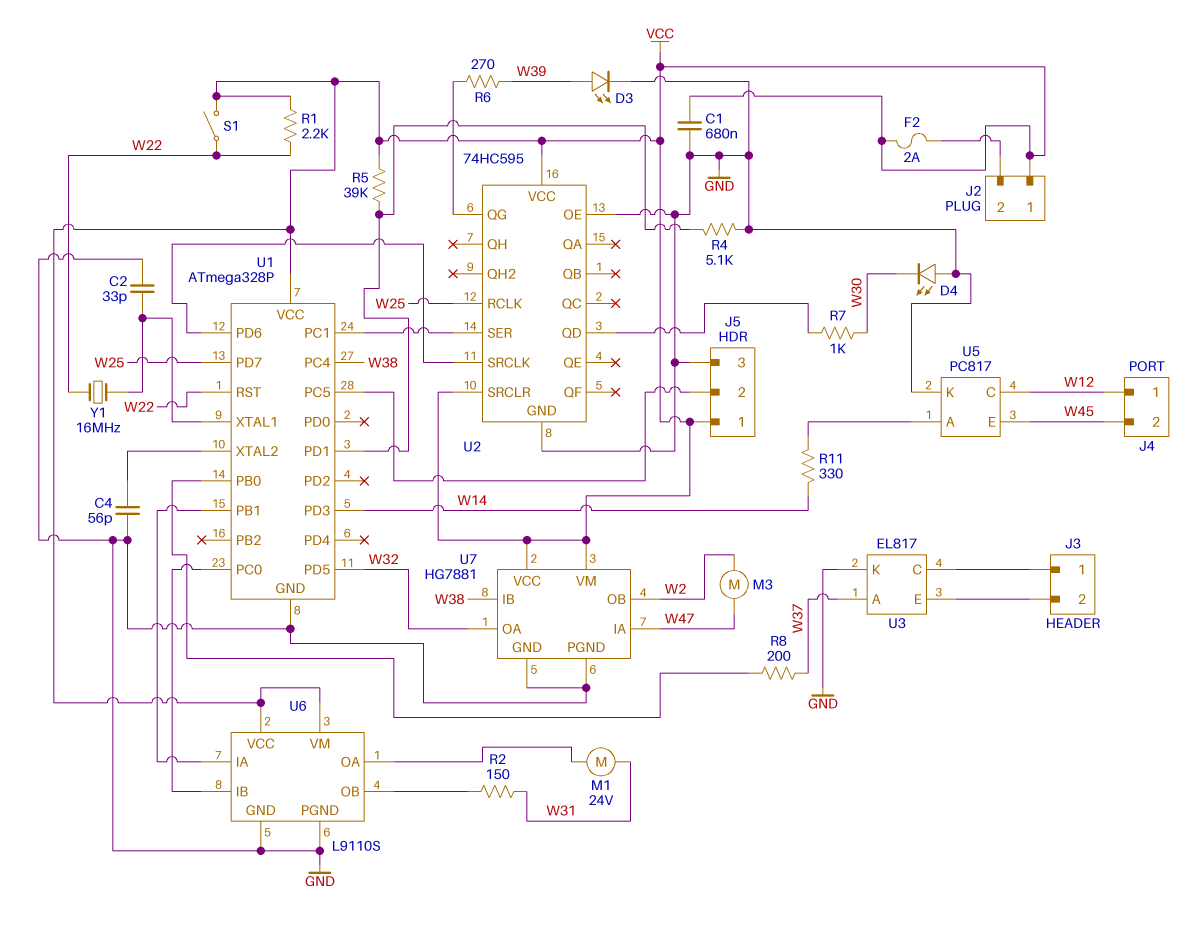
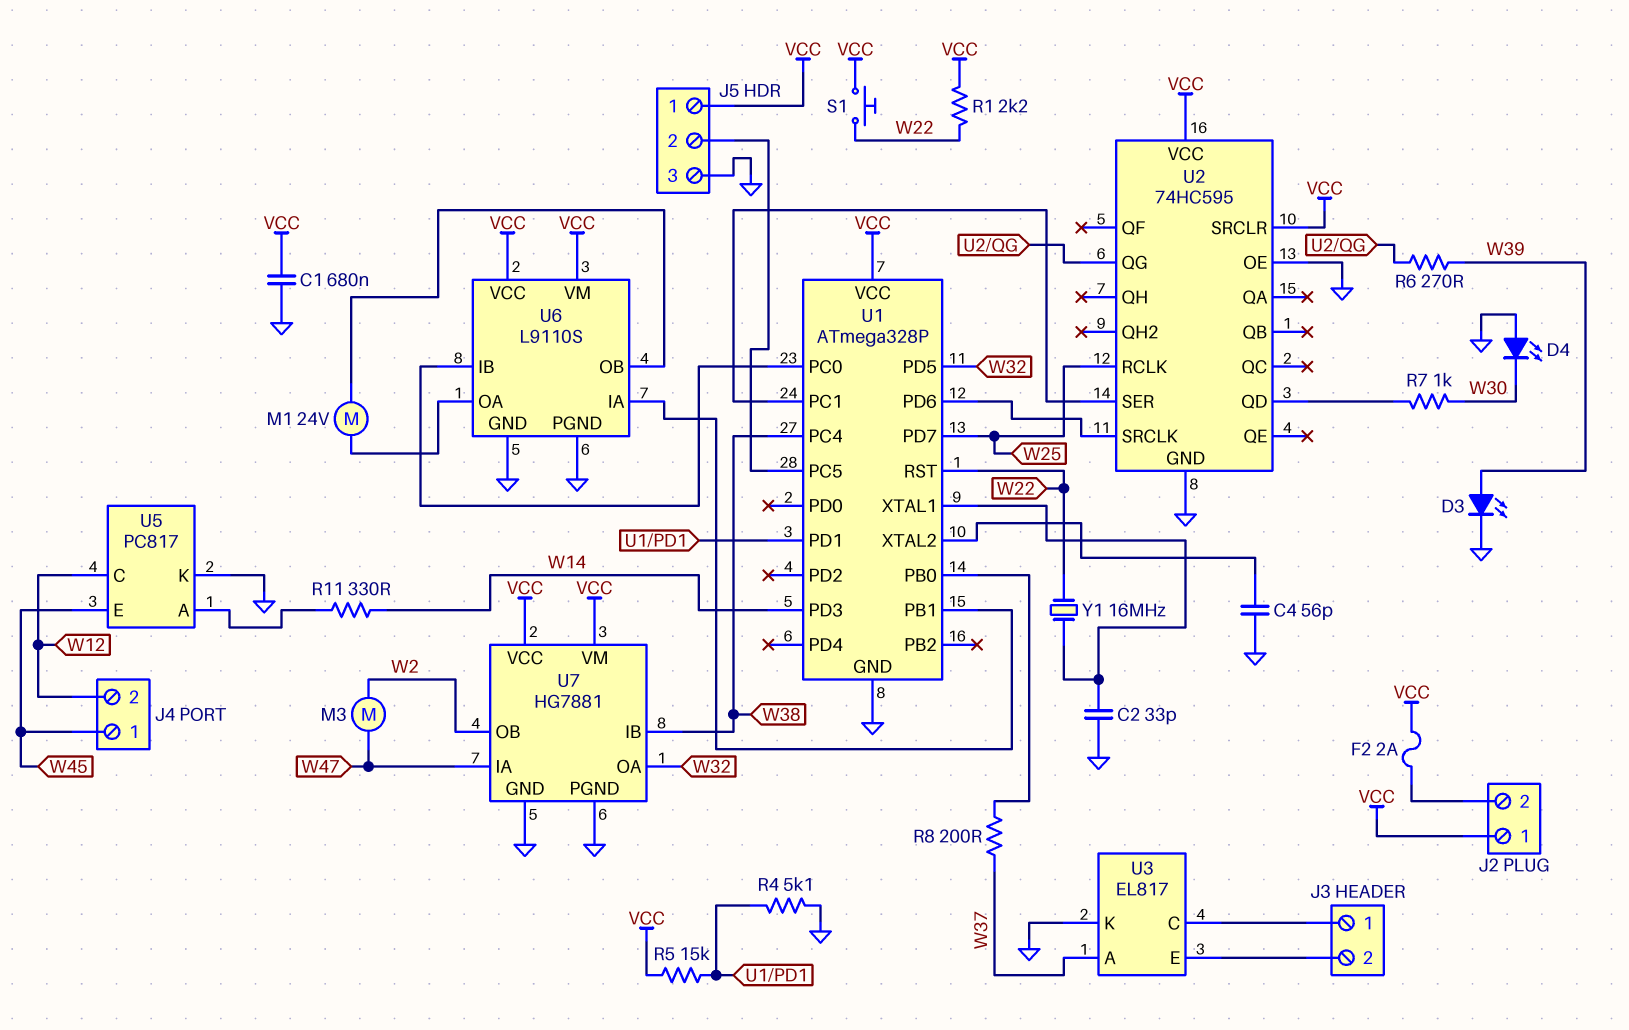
J4 pin 1: W12 -> W45
J4 pin 2: W45 -> W12
M1: motor 24V (U6/OA, W31) -> motor 24V (U6/OA, U6/OB)
R2: 150 (U6/OB, W31) -> none
R5: 39k (U1/PD1, VCC) -> 15k (U1/PD1, VCC)
S1: switch (VCC, W22) -> button (VCC, W22)

